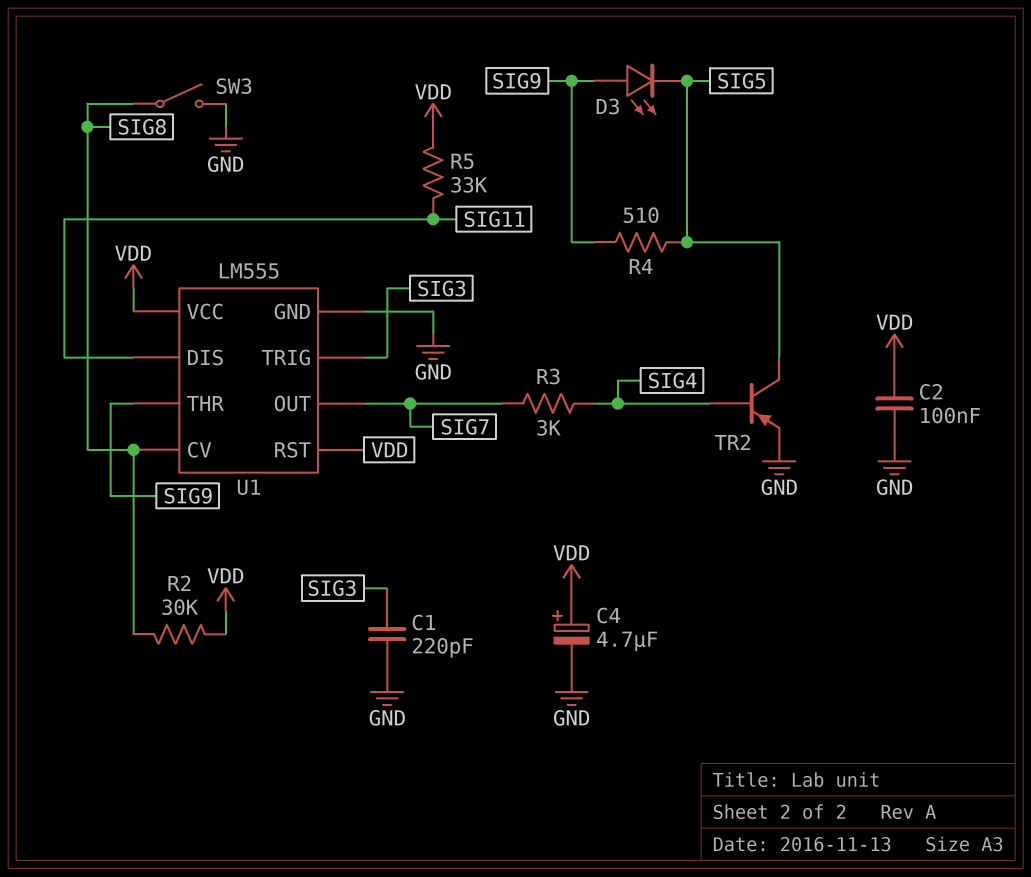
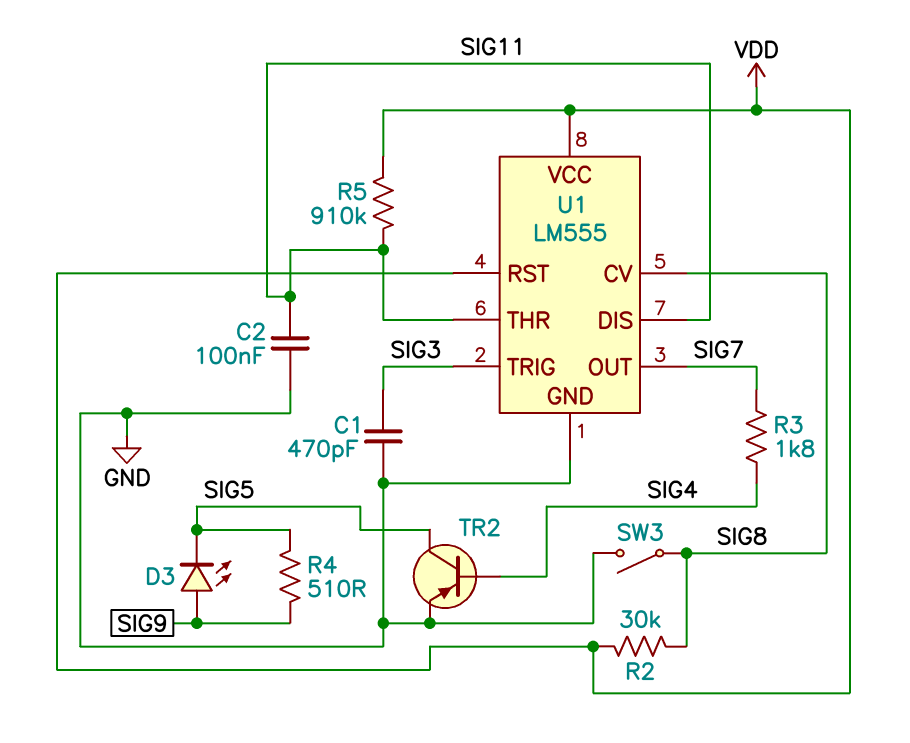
C1: 220pF (GND, SIG3) -> 470pF (GND, SIG3)
C2: 100nF (GND, VDD) -> 100nF (GND, SIG11)
C4: 4.7uF (plus VDD, minus GND) -> none
R3: 3k (SIG4, SIG7) -> 1.8k (SIG4, SIG7)
R5: 33k (SIG11, VDD) -> 910k (SIG11, VDD)
U1 pin THR: SIG9 -> SIG11

